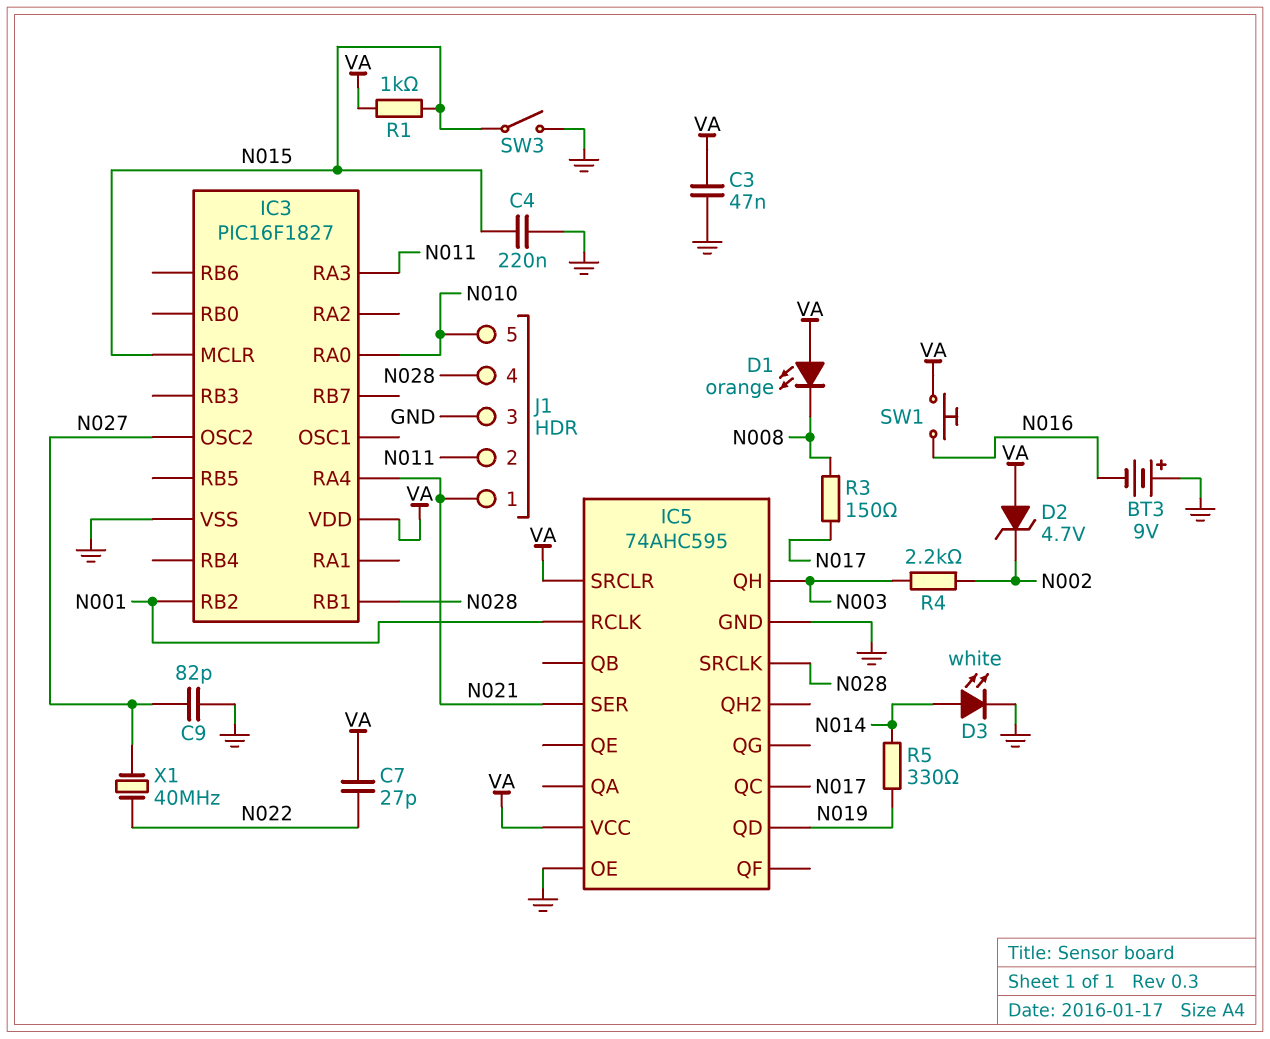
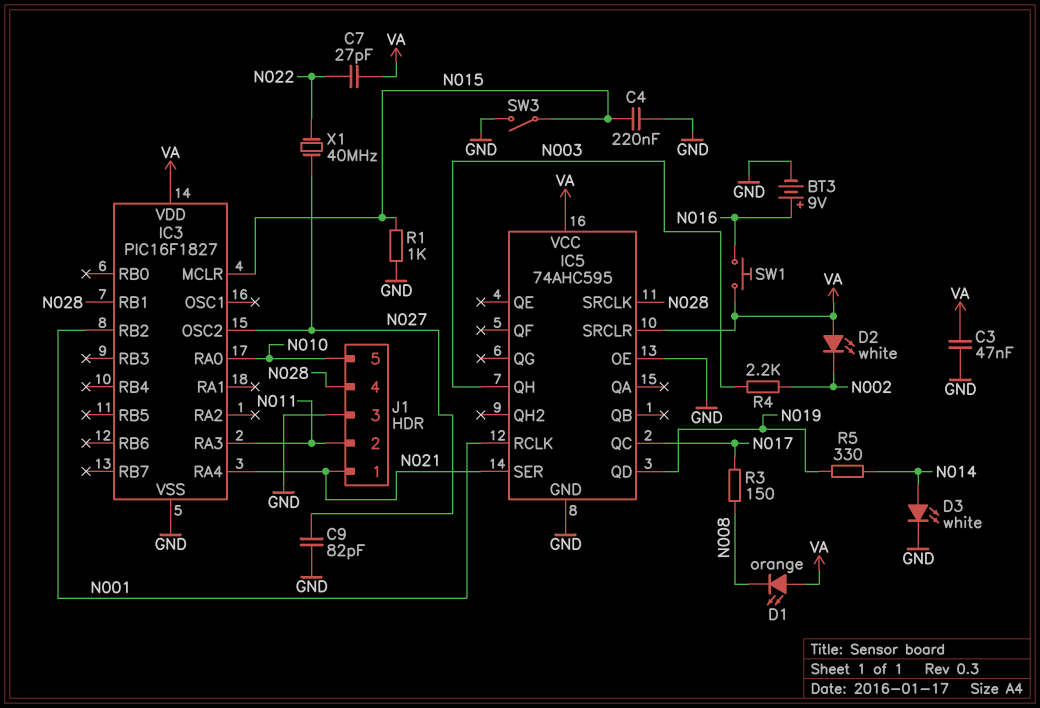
BT3: 9V (plus GND, minus N016) -> 9V (plus N016, minus GND)
D2: zener 4.7V (A VA, K N002) -> LED white (A VA, K N002)
R1: 1k (N015, VA) -> 1k (GND, N015)

